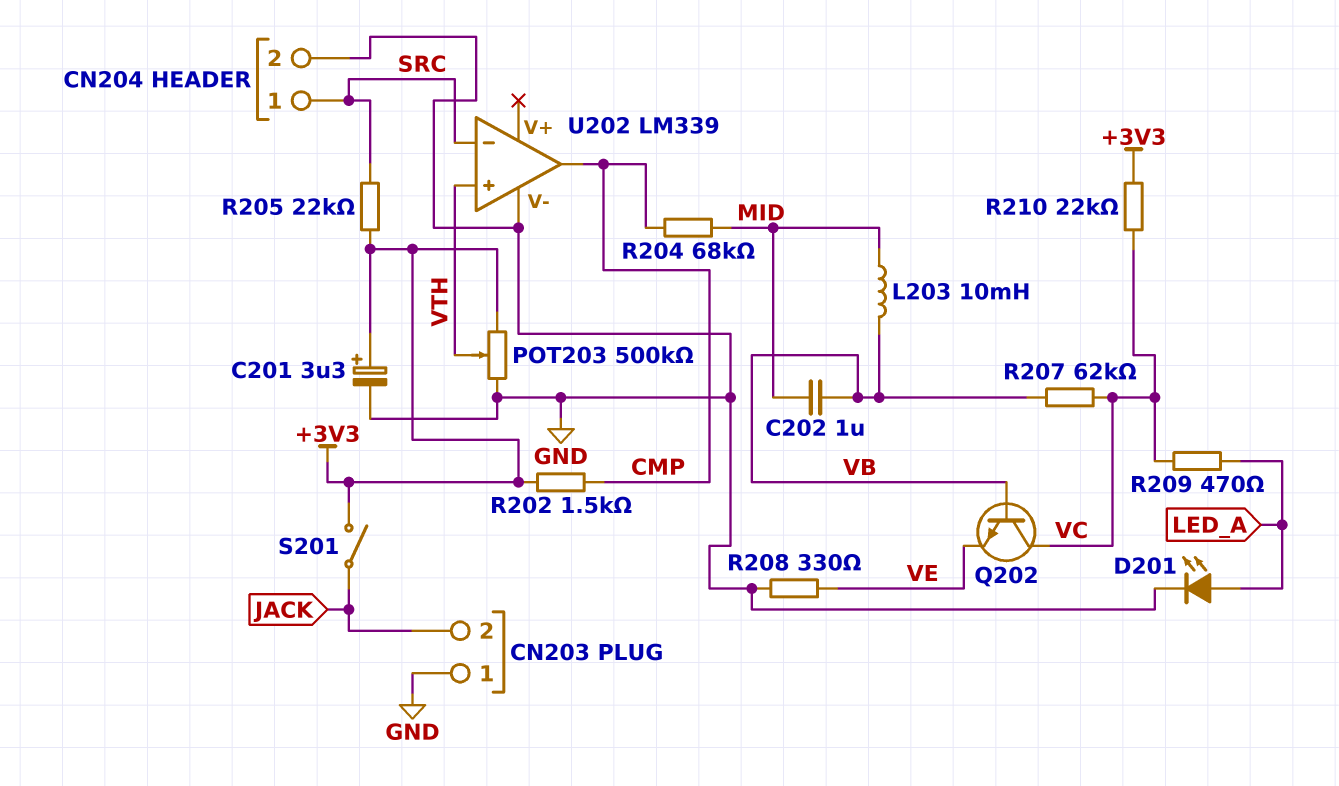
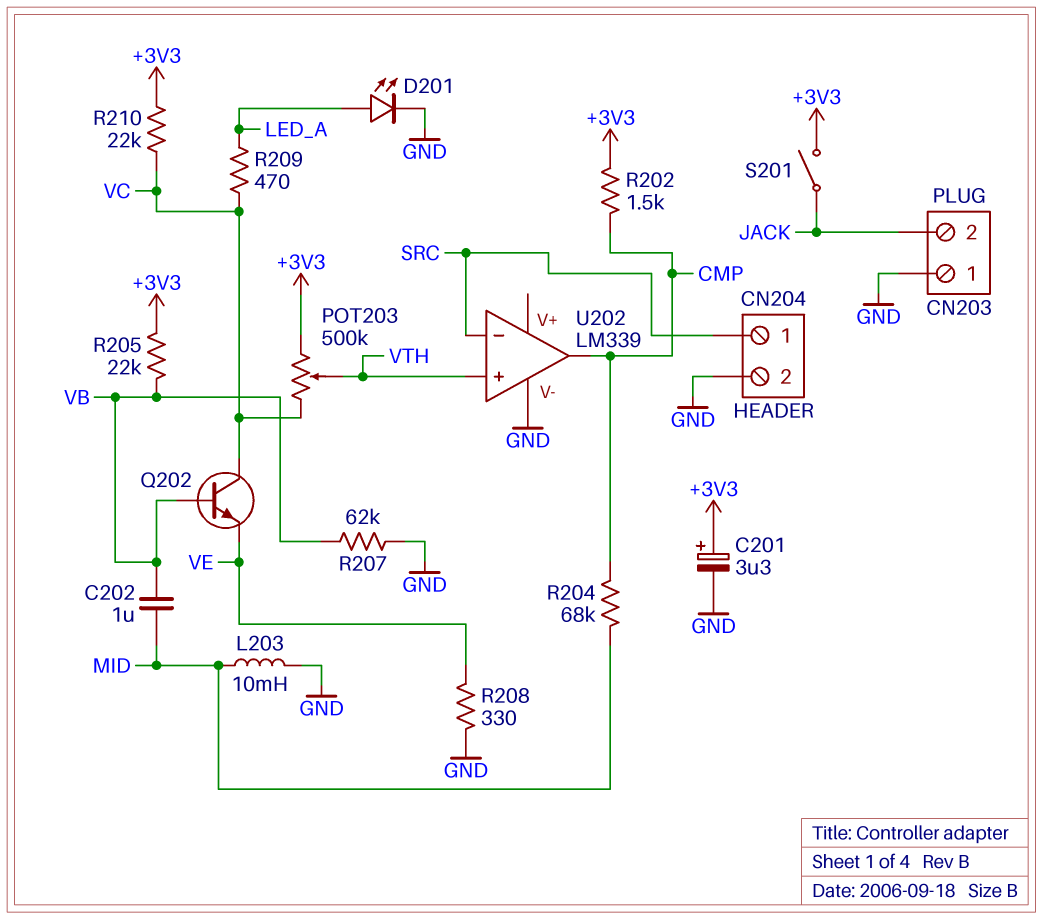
L203: 10mH (MID, VB) -> 10mH (GND, MID)
POT203: 500k (+3V3, GND, wiper VTH) -> 500k (+3V3, VC, wiper VTH)
R205: 22k (+3V3, SRC) -> 22k (+3V3, VB)
R207: 62k (VB, VC) -> 62k (GND, VB)

